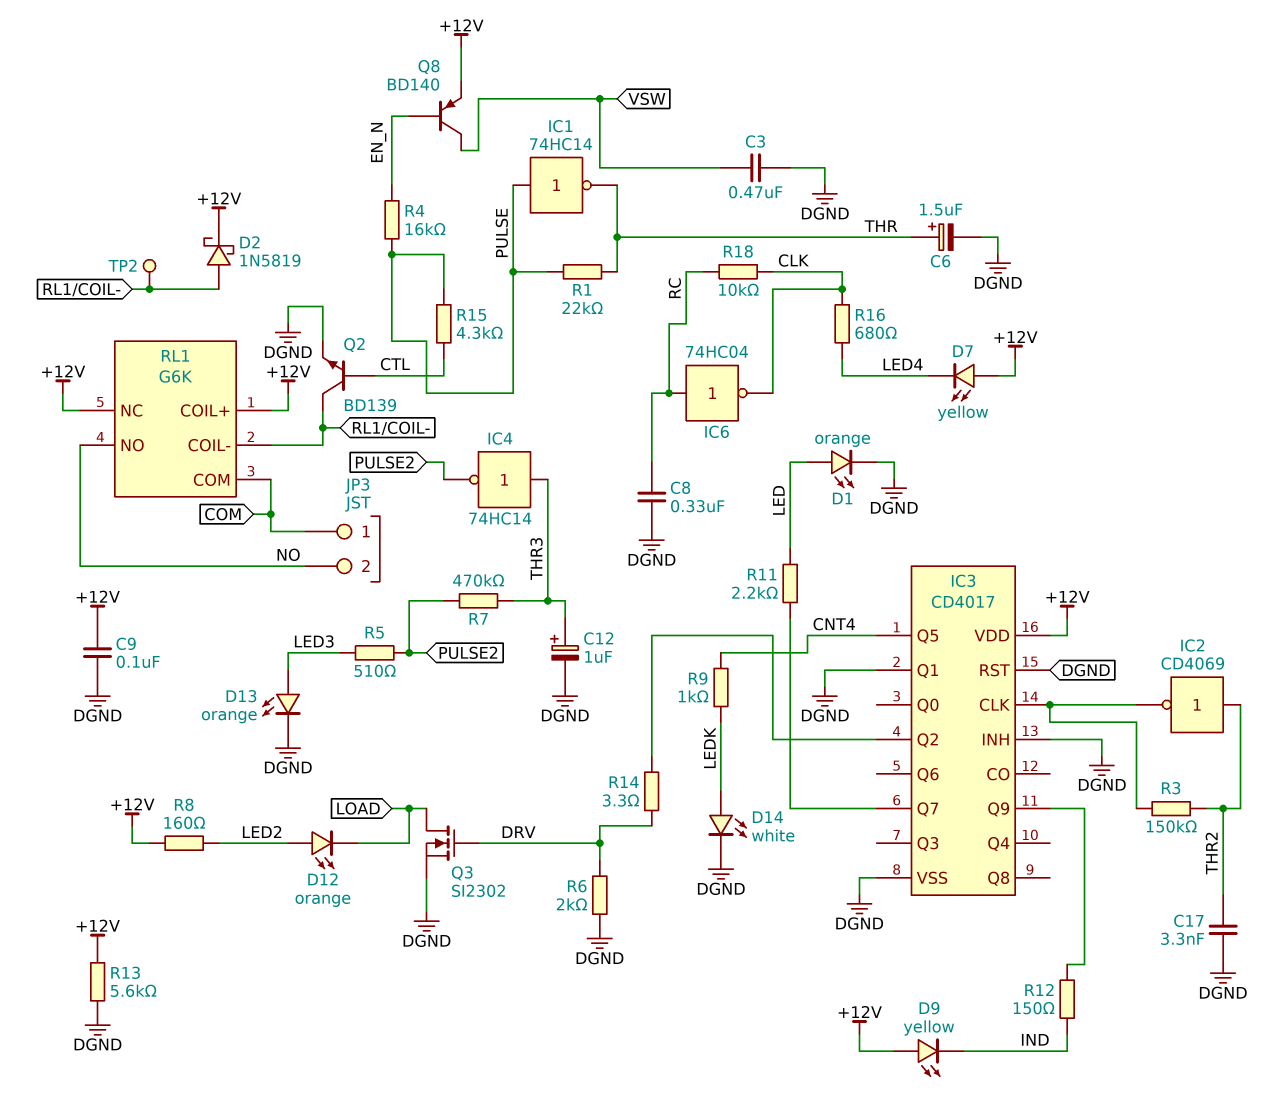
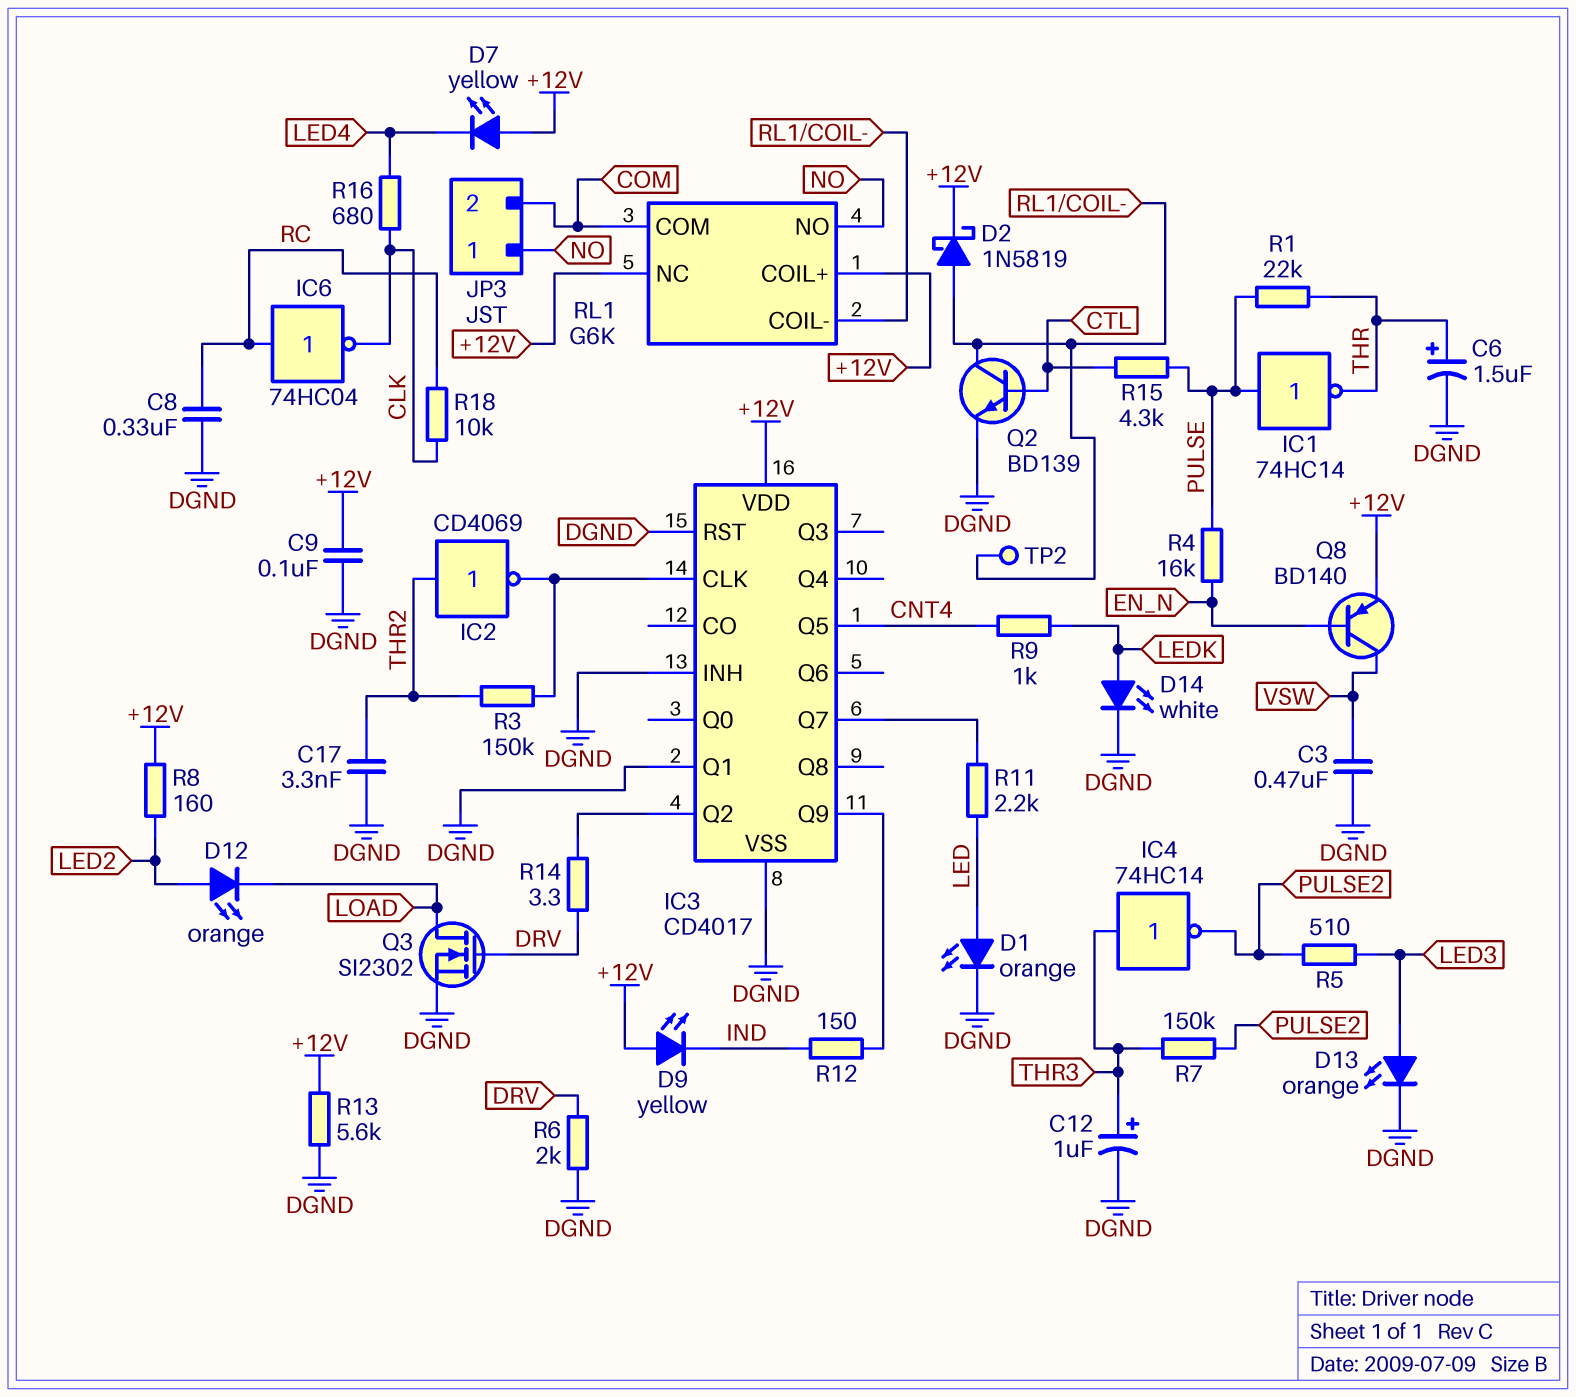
JP3 pin 1: COM -> NO
JP3 pin 2: NO -> COM
R7: 470k (PULSE2, THR3) -> 150k (PULSE2, THR3)

